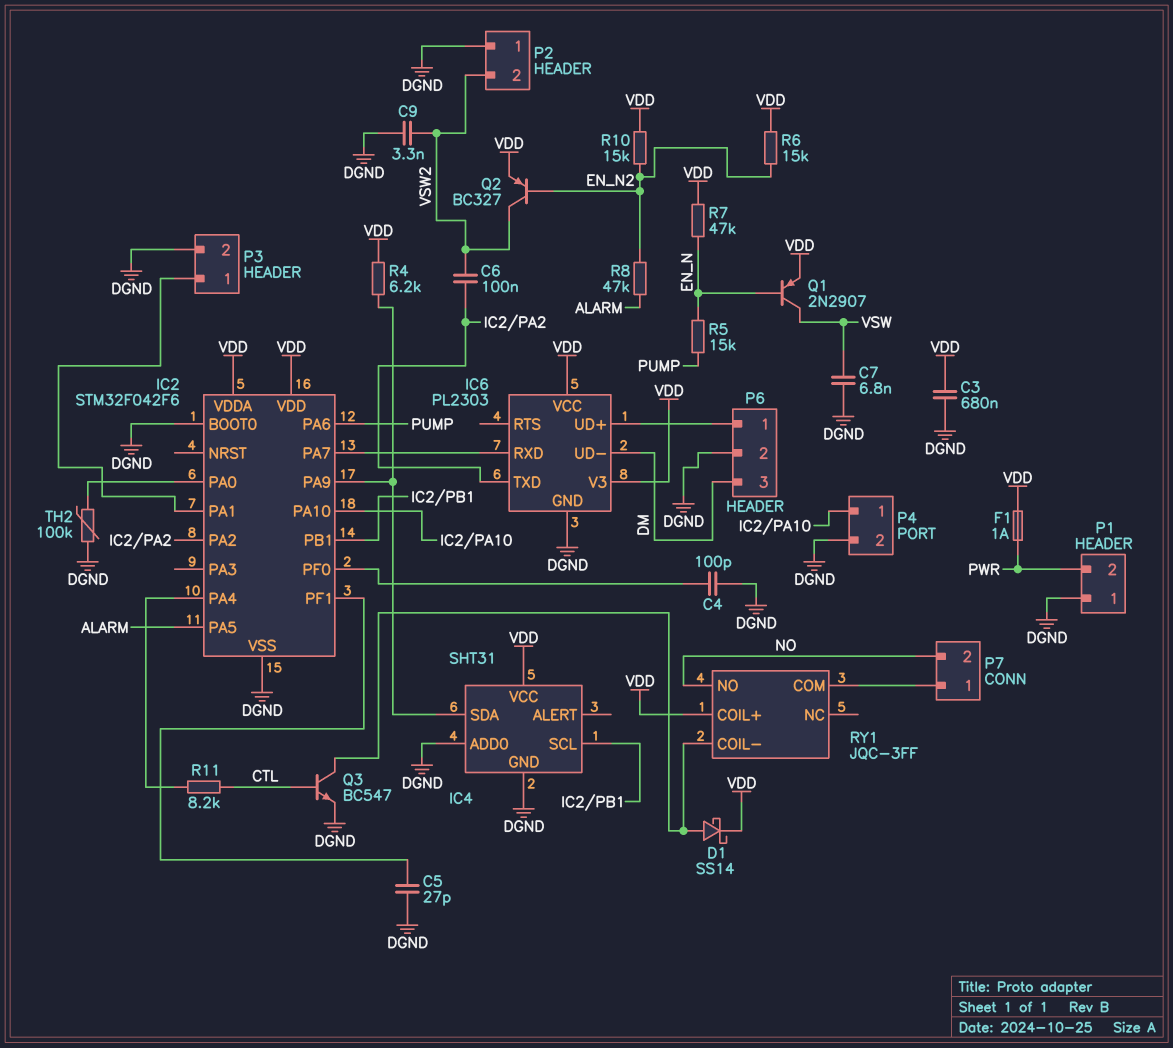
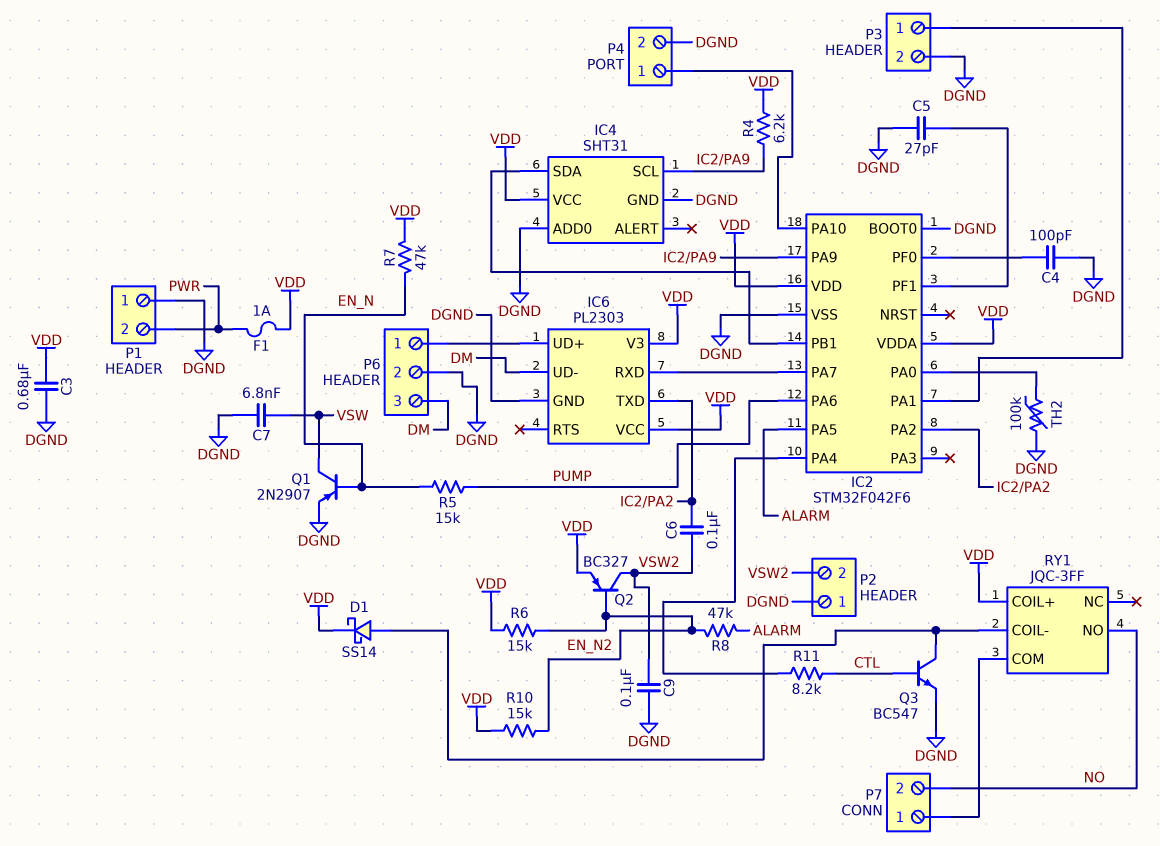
C9: 3.3nF (DGND, VSW2) -> 100nF (DGND, VSW2)
IC4 pin SCL: IC2/PB1 -> IC2/PA9
IC4 pin SDA: IC2/PA9 -> IC2/PB1
Q1: PNP 2N2907 (B EN_N, C VSW, E VDD) -> PNP 2N2907 (B EN_N, C VSW, E DGND)

